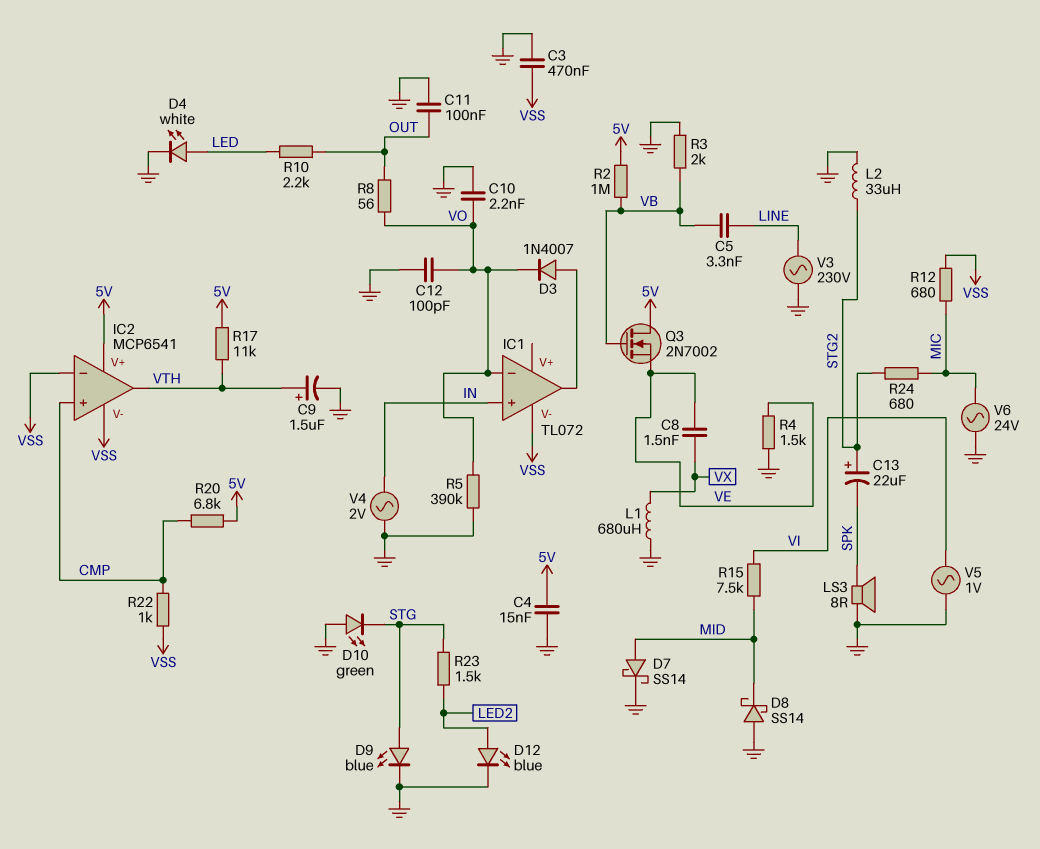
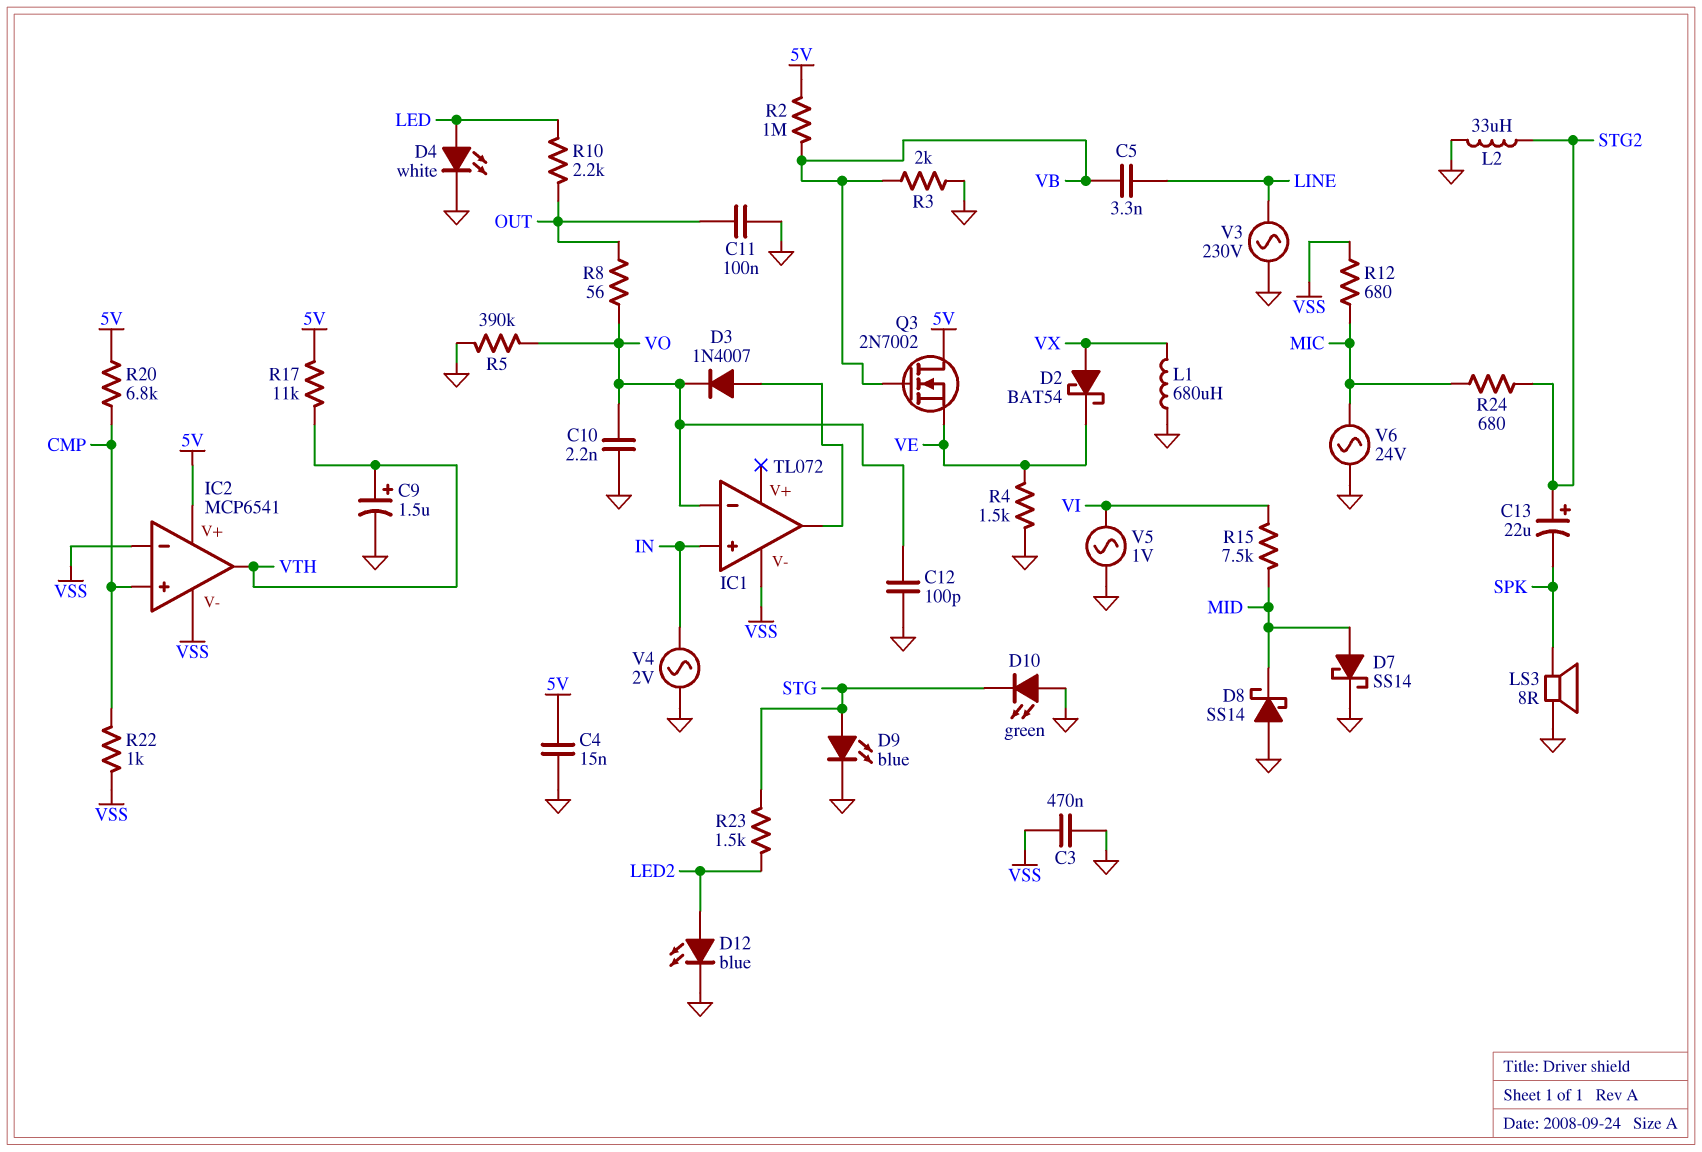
C8: 1.5nF (VE, VX) -> none
D2: none -> schottky BAT54 (A VX, K VE)

